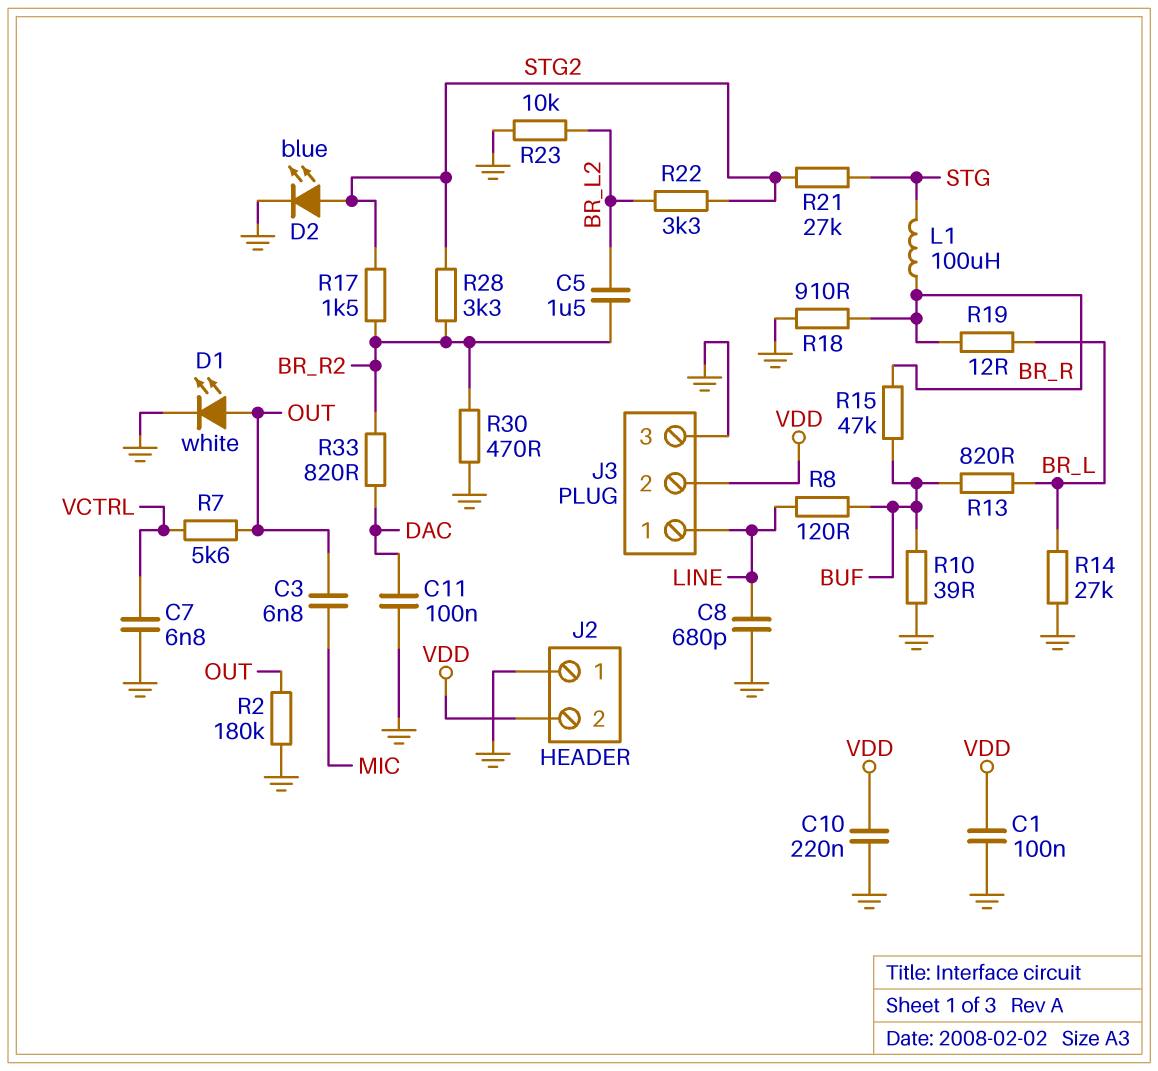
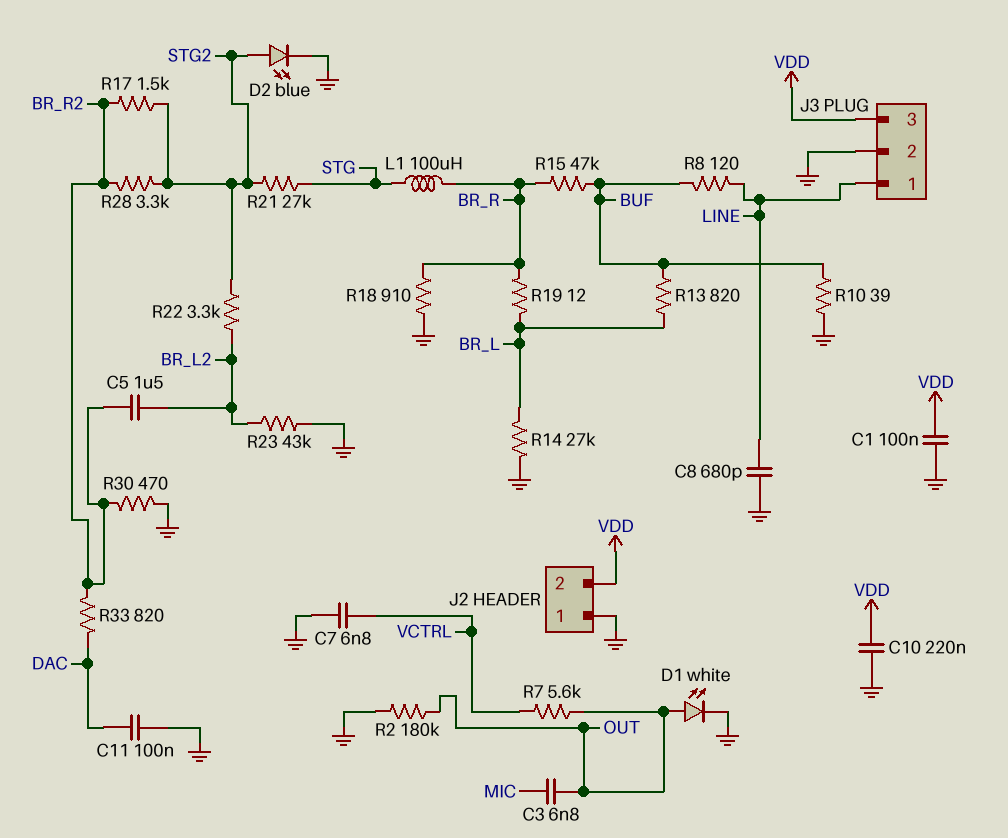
J3 pin 2: VDD -> GND
J3 pin 3: GND -> VDD
R23: 10k (BR_L2, GND) -> 43k (BR_L2, GND)

